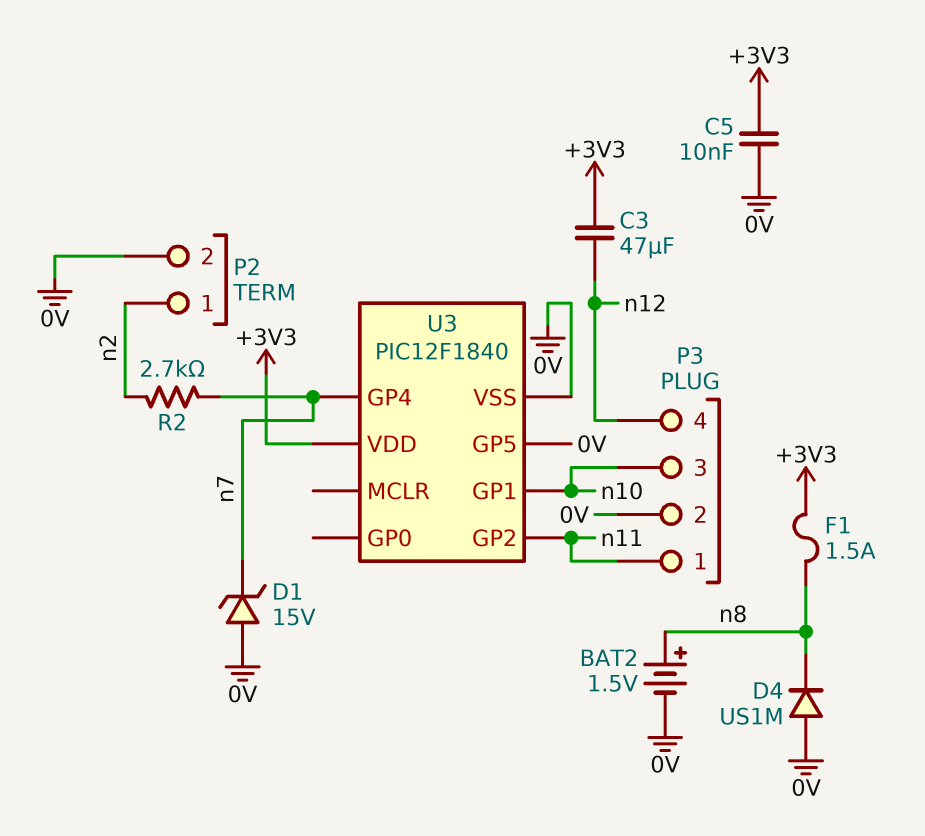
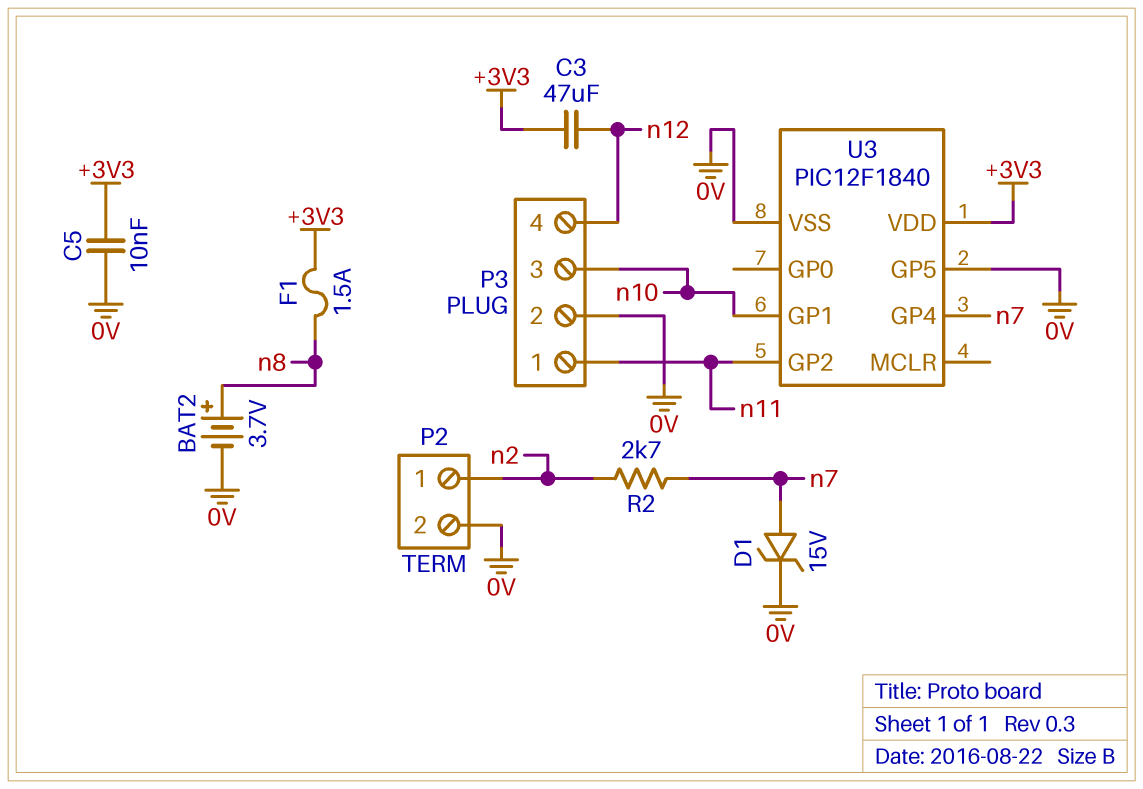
BAT2: 1.5V (plus n8, minus 0V) -> 3.7V (plus n8, minus 0V)
D1: zener 15V (A 0V, K n7) -> zener 15V (A n7, K 0V)
D4: diode US1M (A 0V, K n8) -> none

